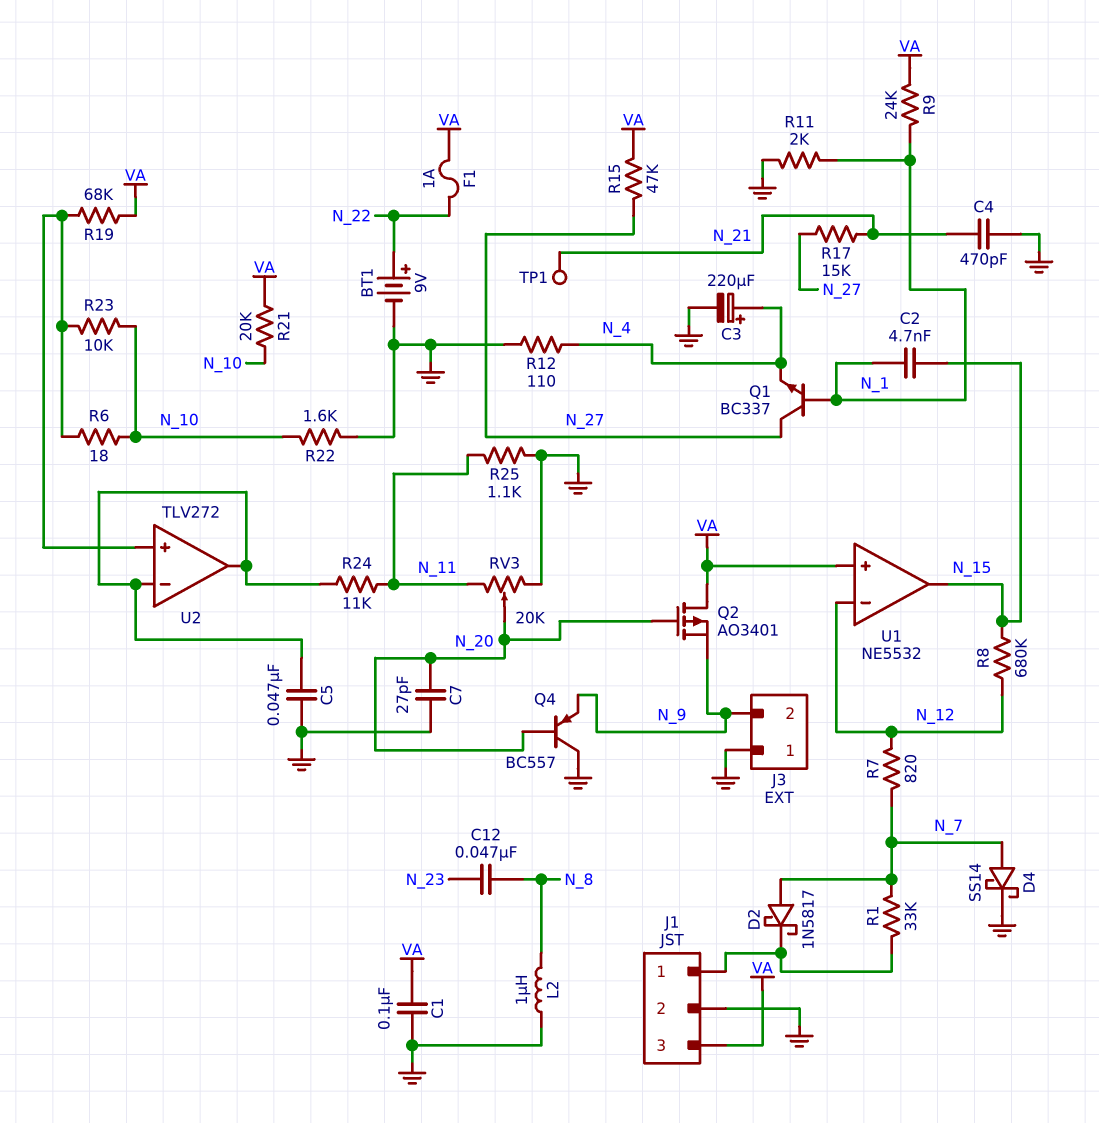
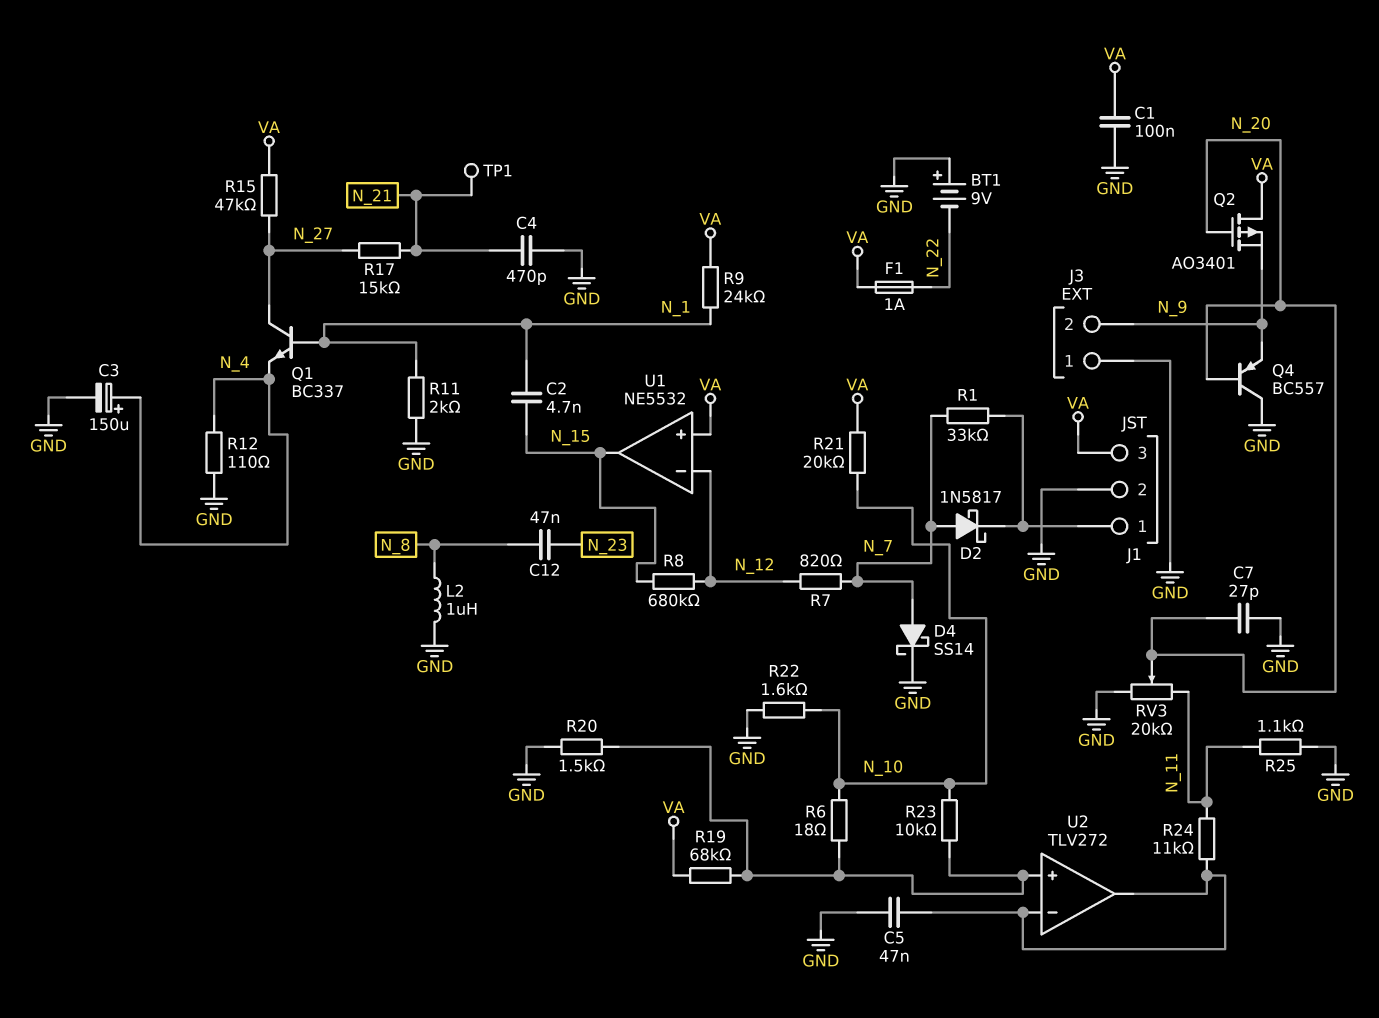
BT1: 9V (plus N_22, minus GND) -> 9V (plus GND, minus N_22)
C3: 220uF (plus N_4, minus GND) -> 150uF (plus N_4, minus GND)
R20: none -> 1.5k (GND, U2/in+)

